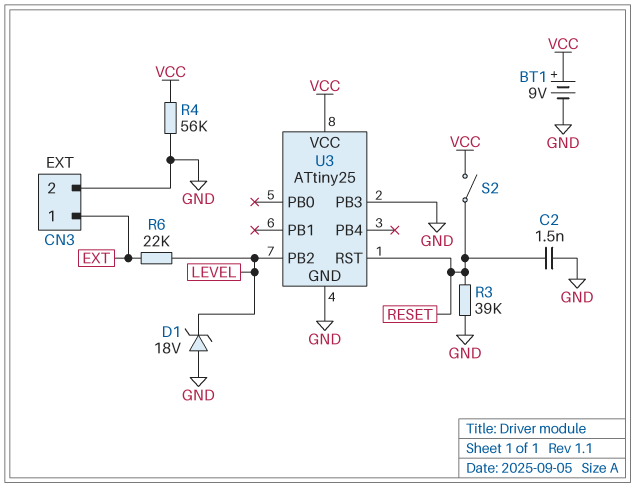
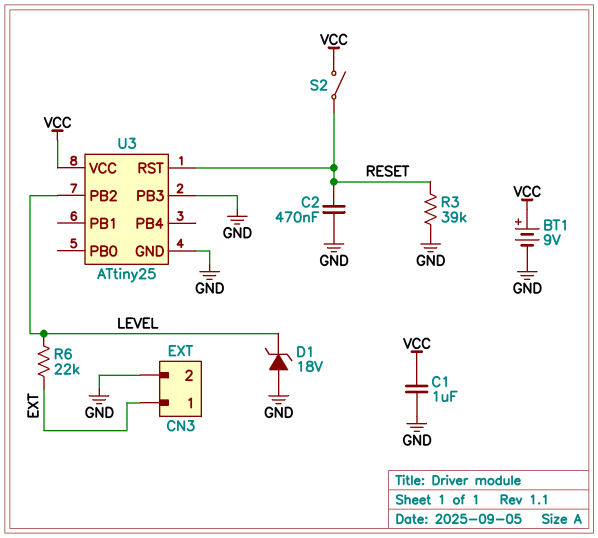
C1: none -> 1uF (GND, VCC)
C2: 1.5nF (GND, RESET) -> 470nF (GND, RESET)
R4: 56k (GND, VCC) -> none

